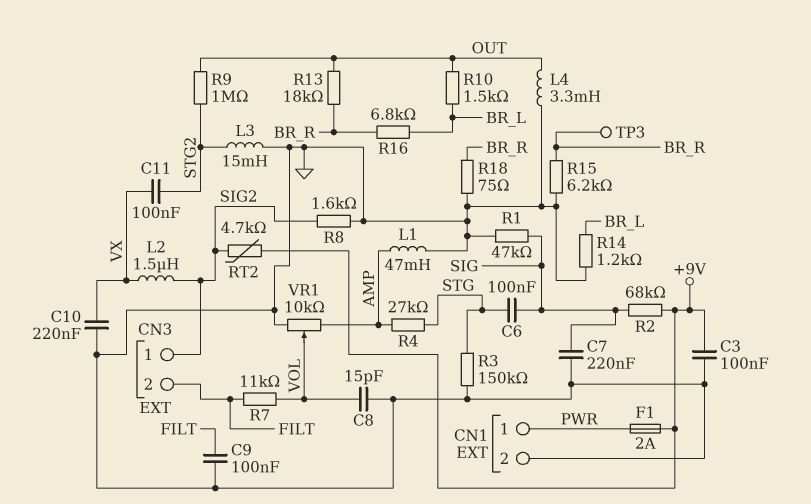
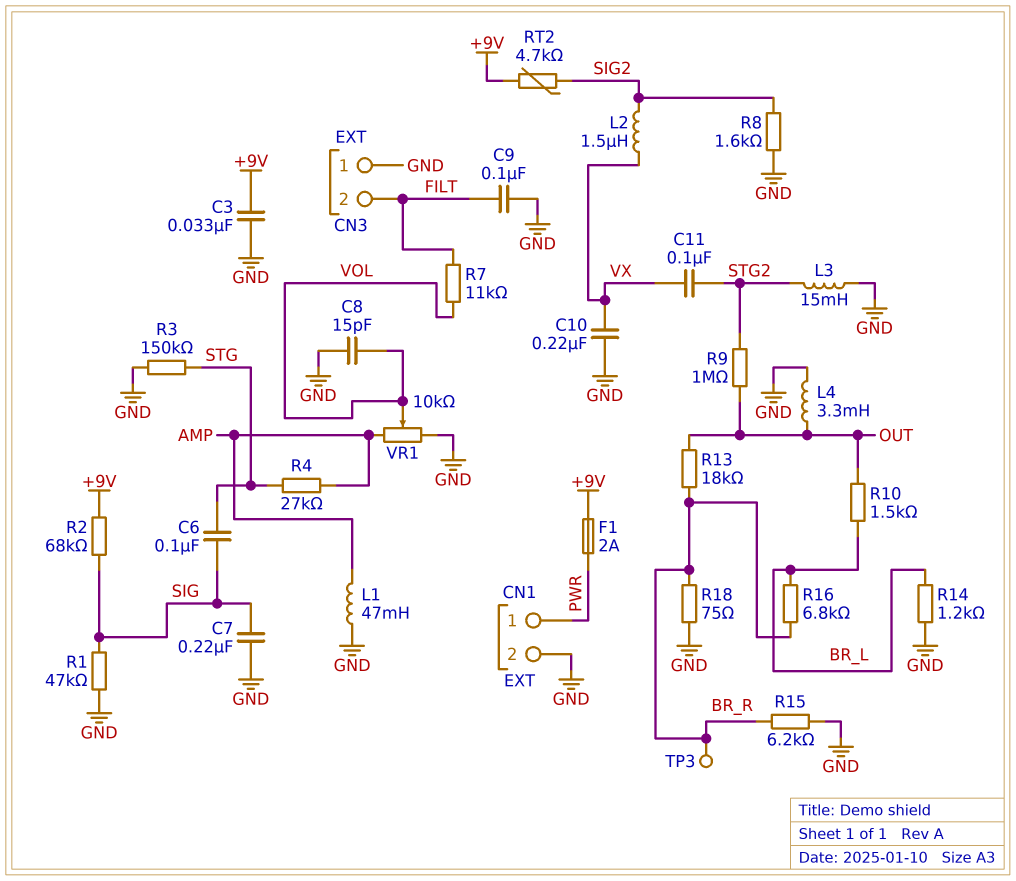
C3: 100nF (+9V, GND) -> 33nF (+9V, GND)
CN3 pin 1: SIG2 -> GND

